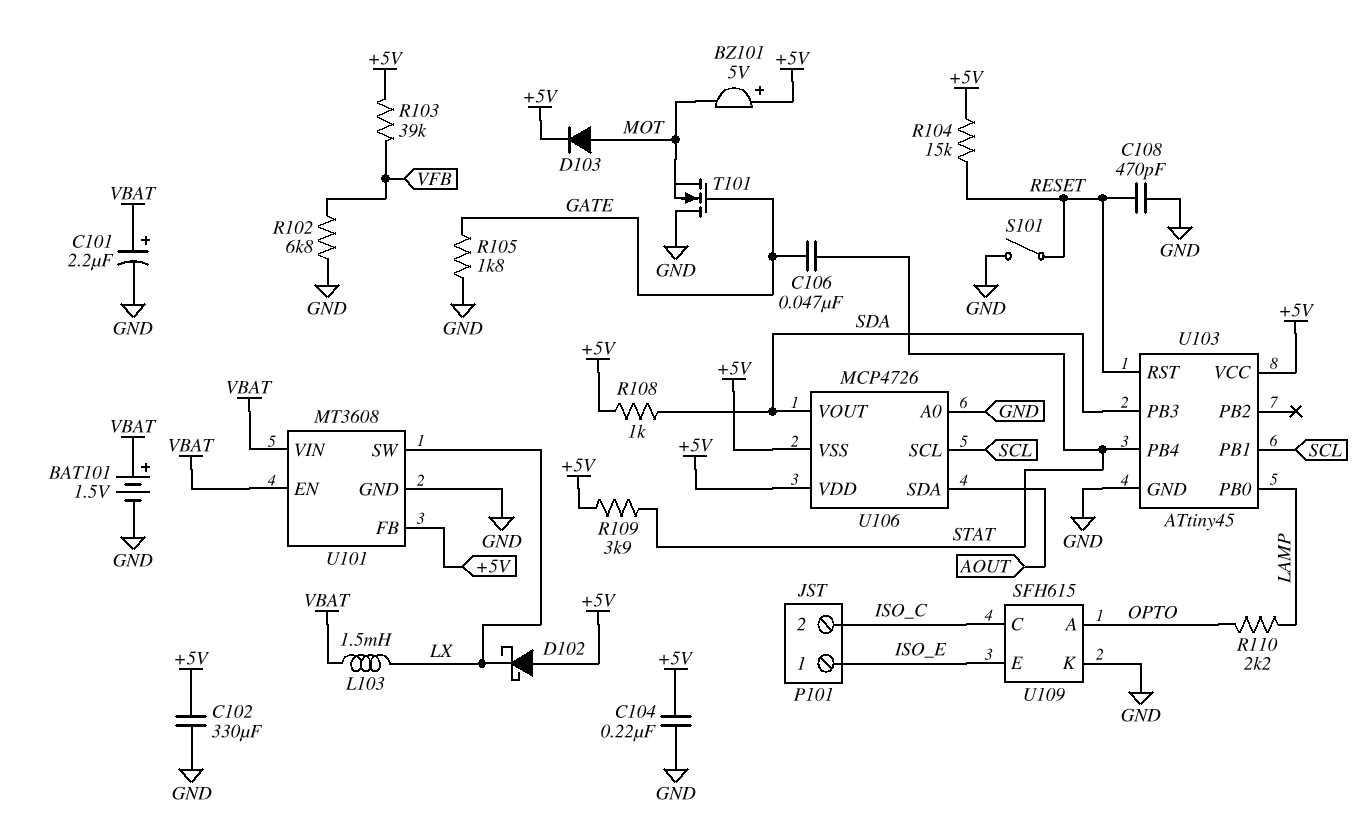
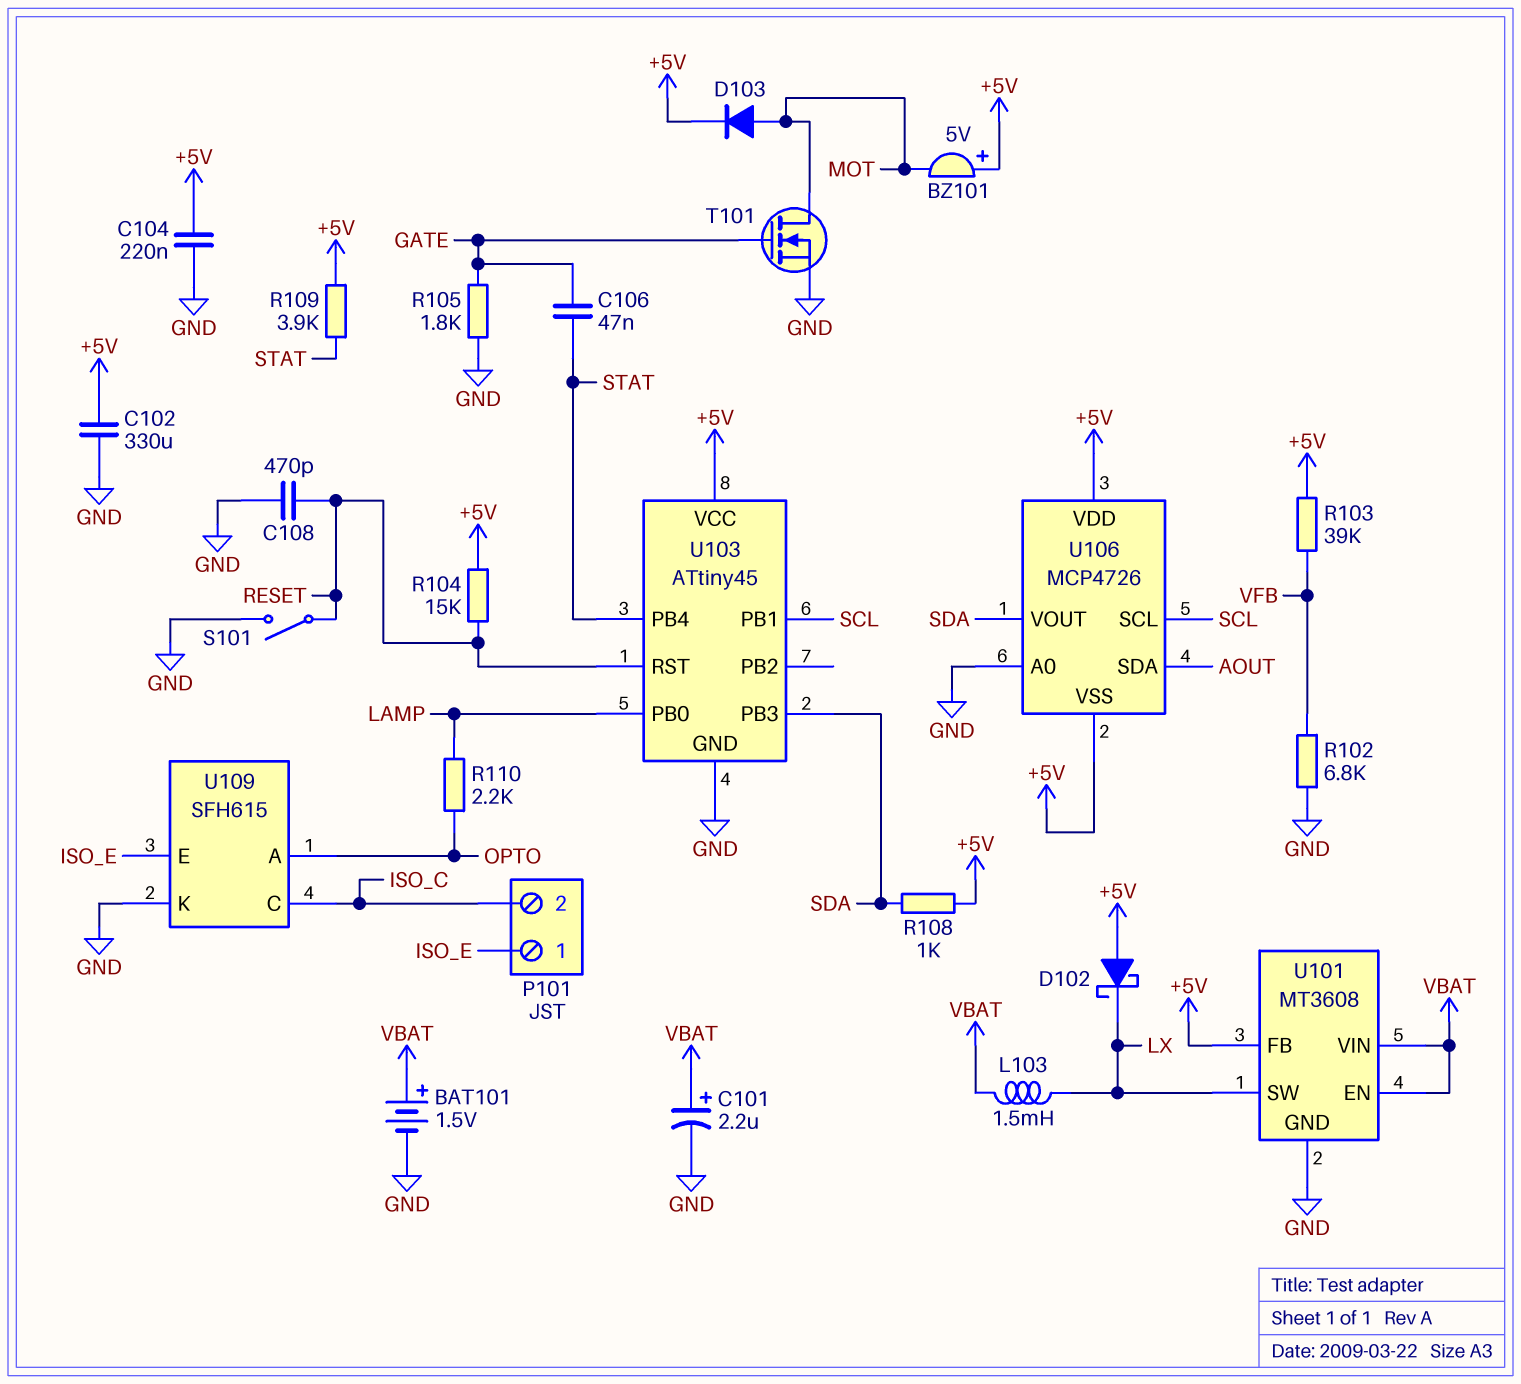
T101: NMOS (G GATE, D GND, S MOT) -> NMOS (G GATE, D MOT, S GND)

